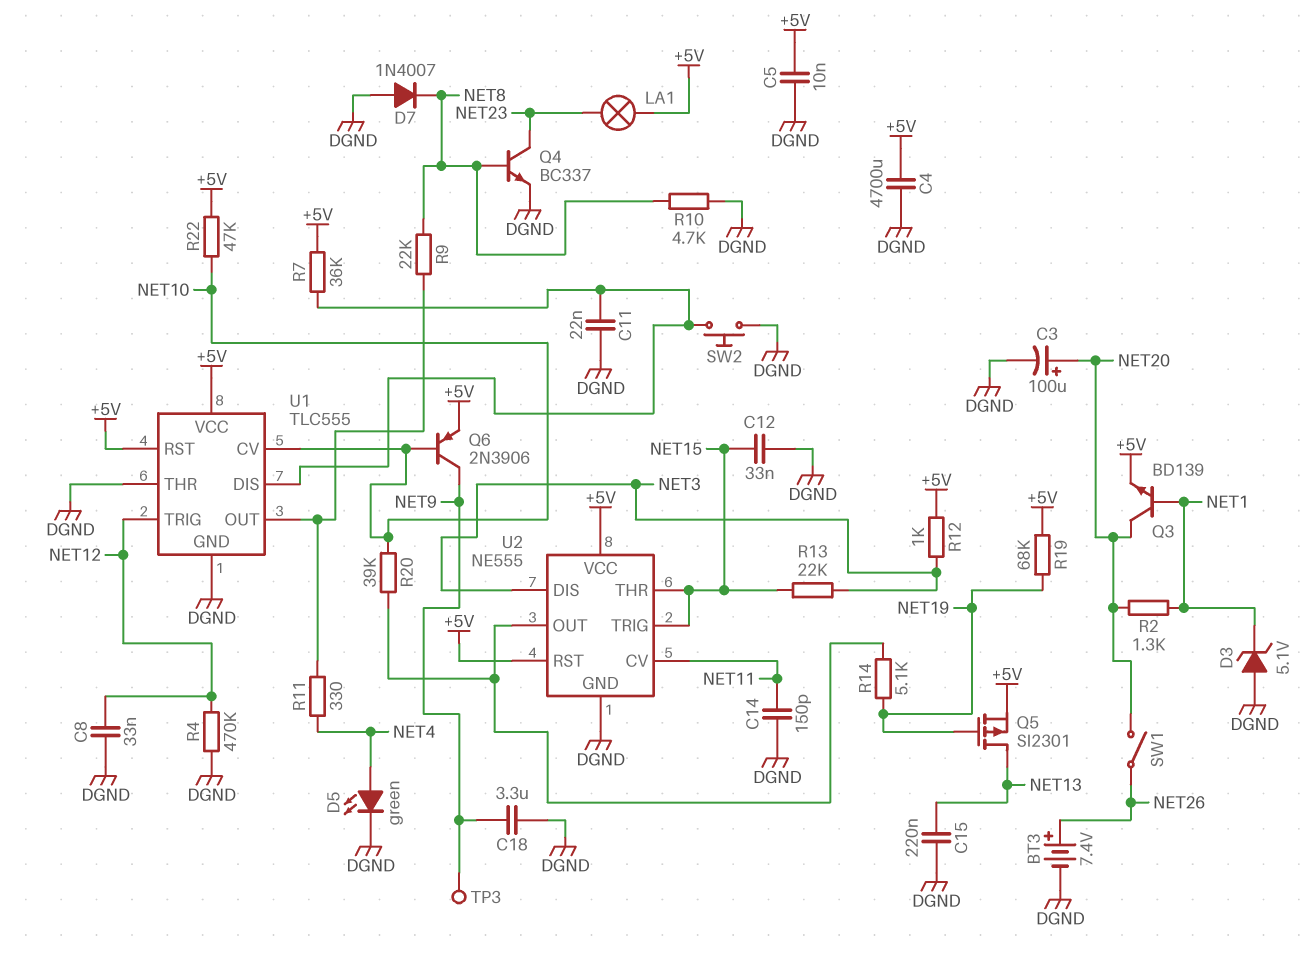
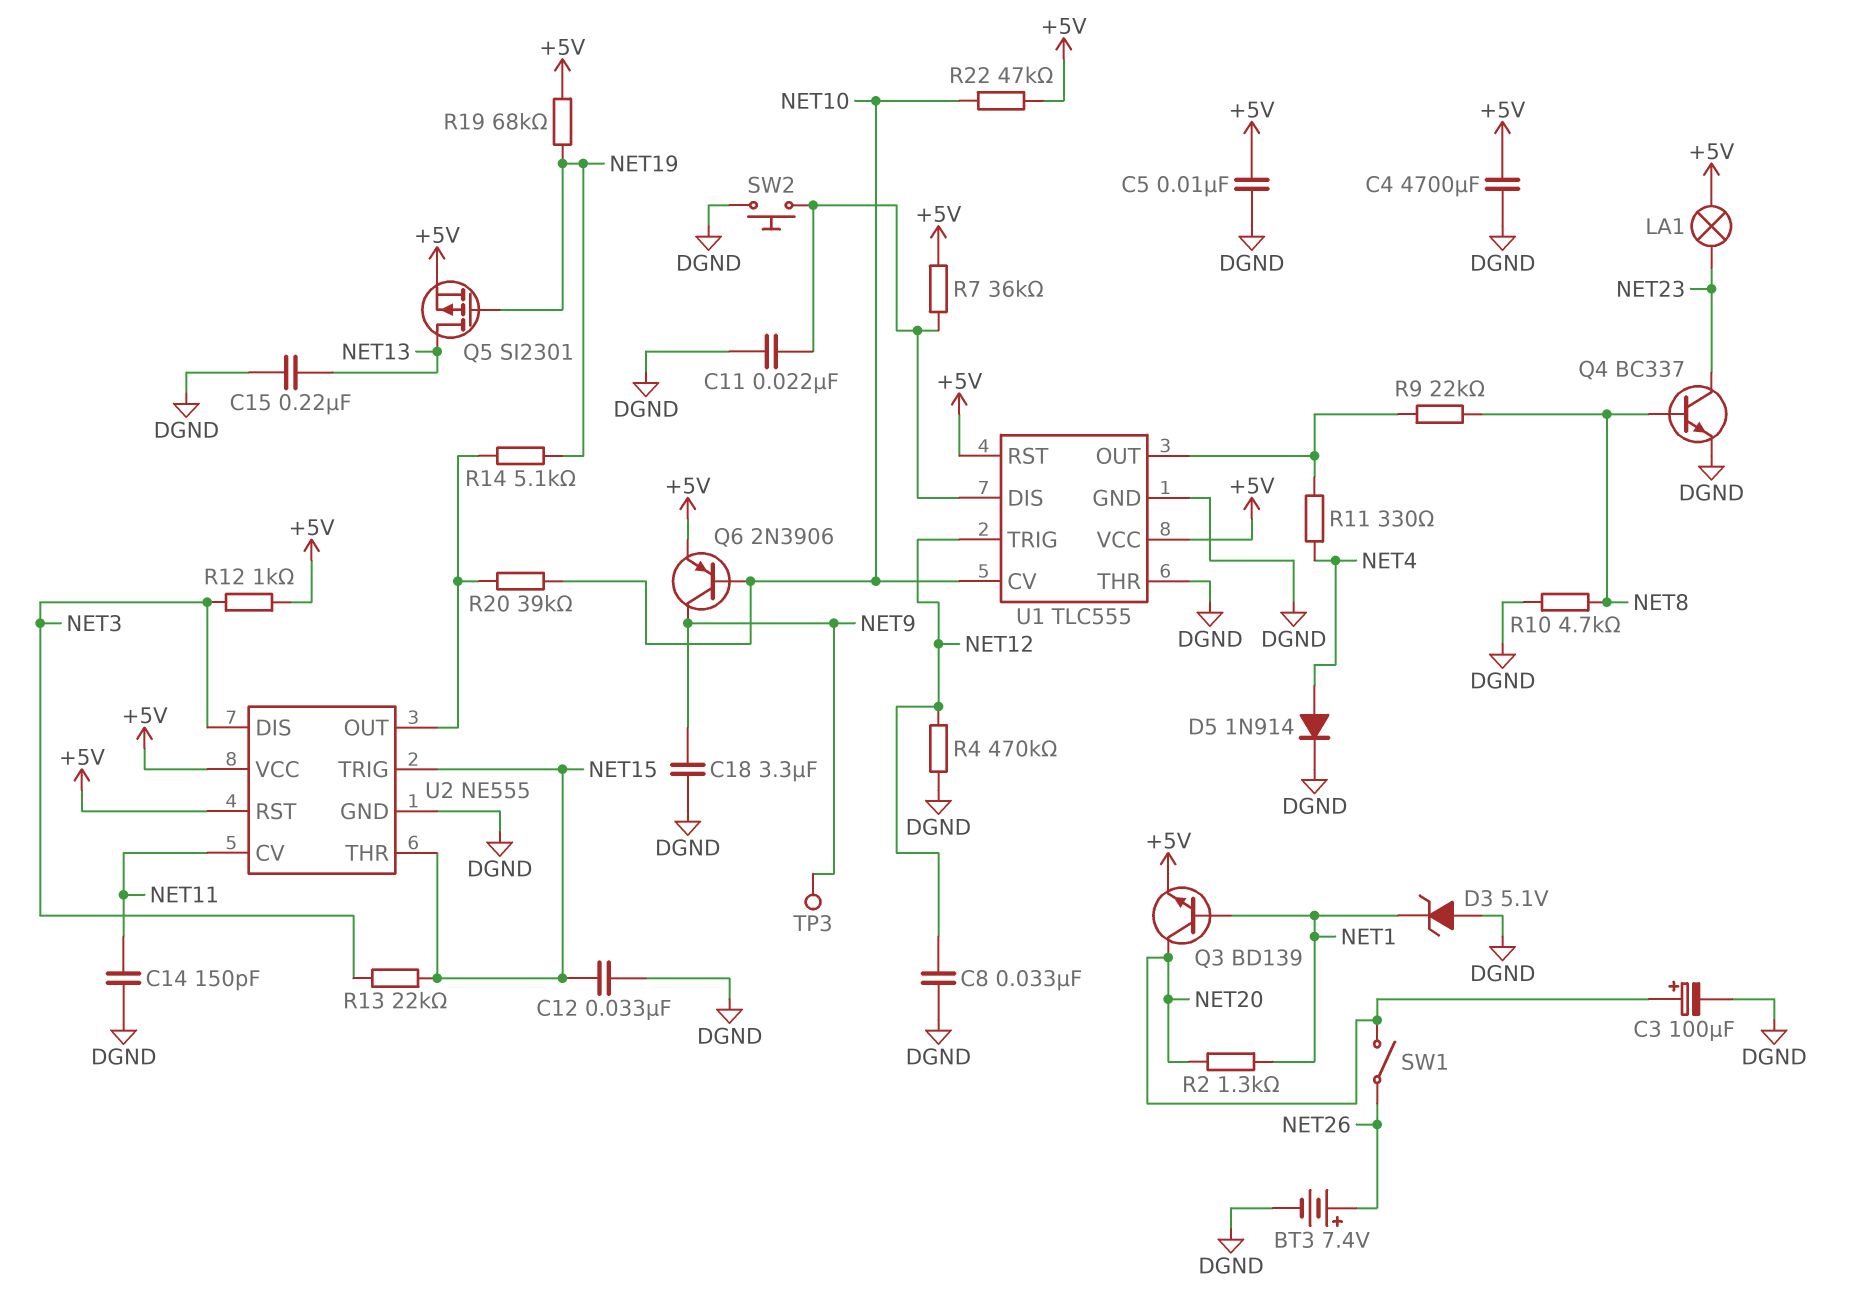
D5: LED green (A NET4, K DGND) -> diode 1N914 (A NET4, K DGND)
D7: diode 1N4007 (A DGND, K NET8) -> none

